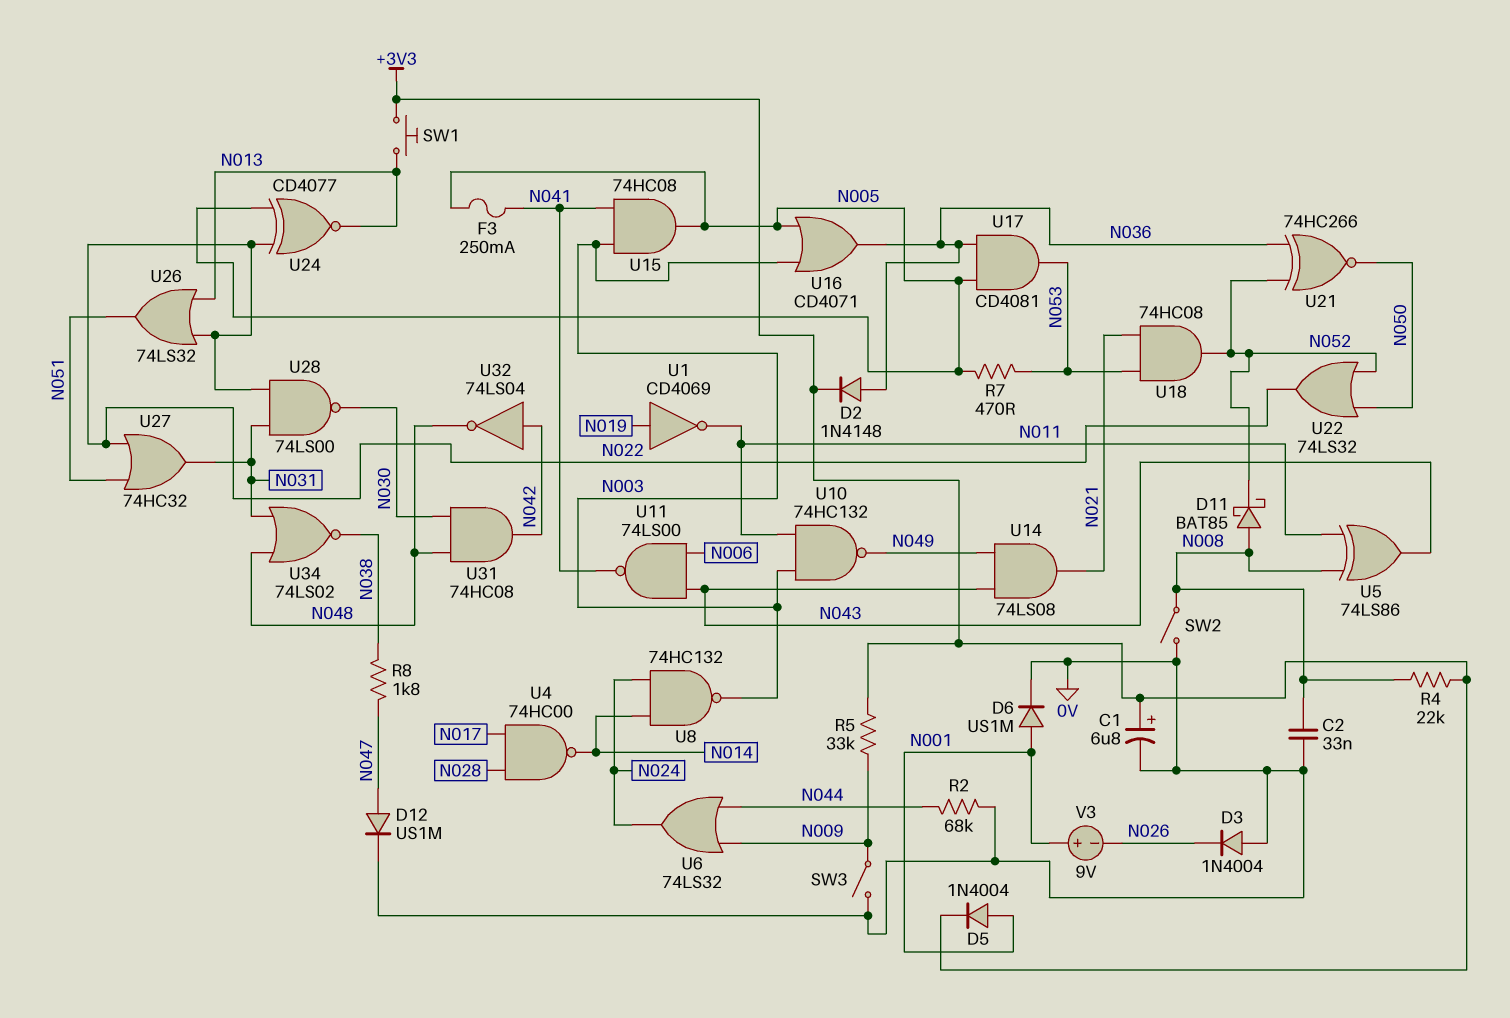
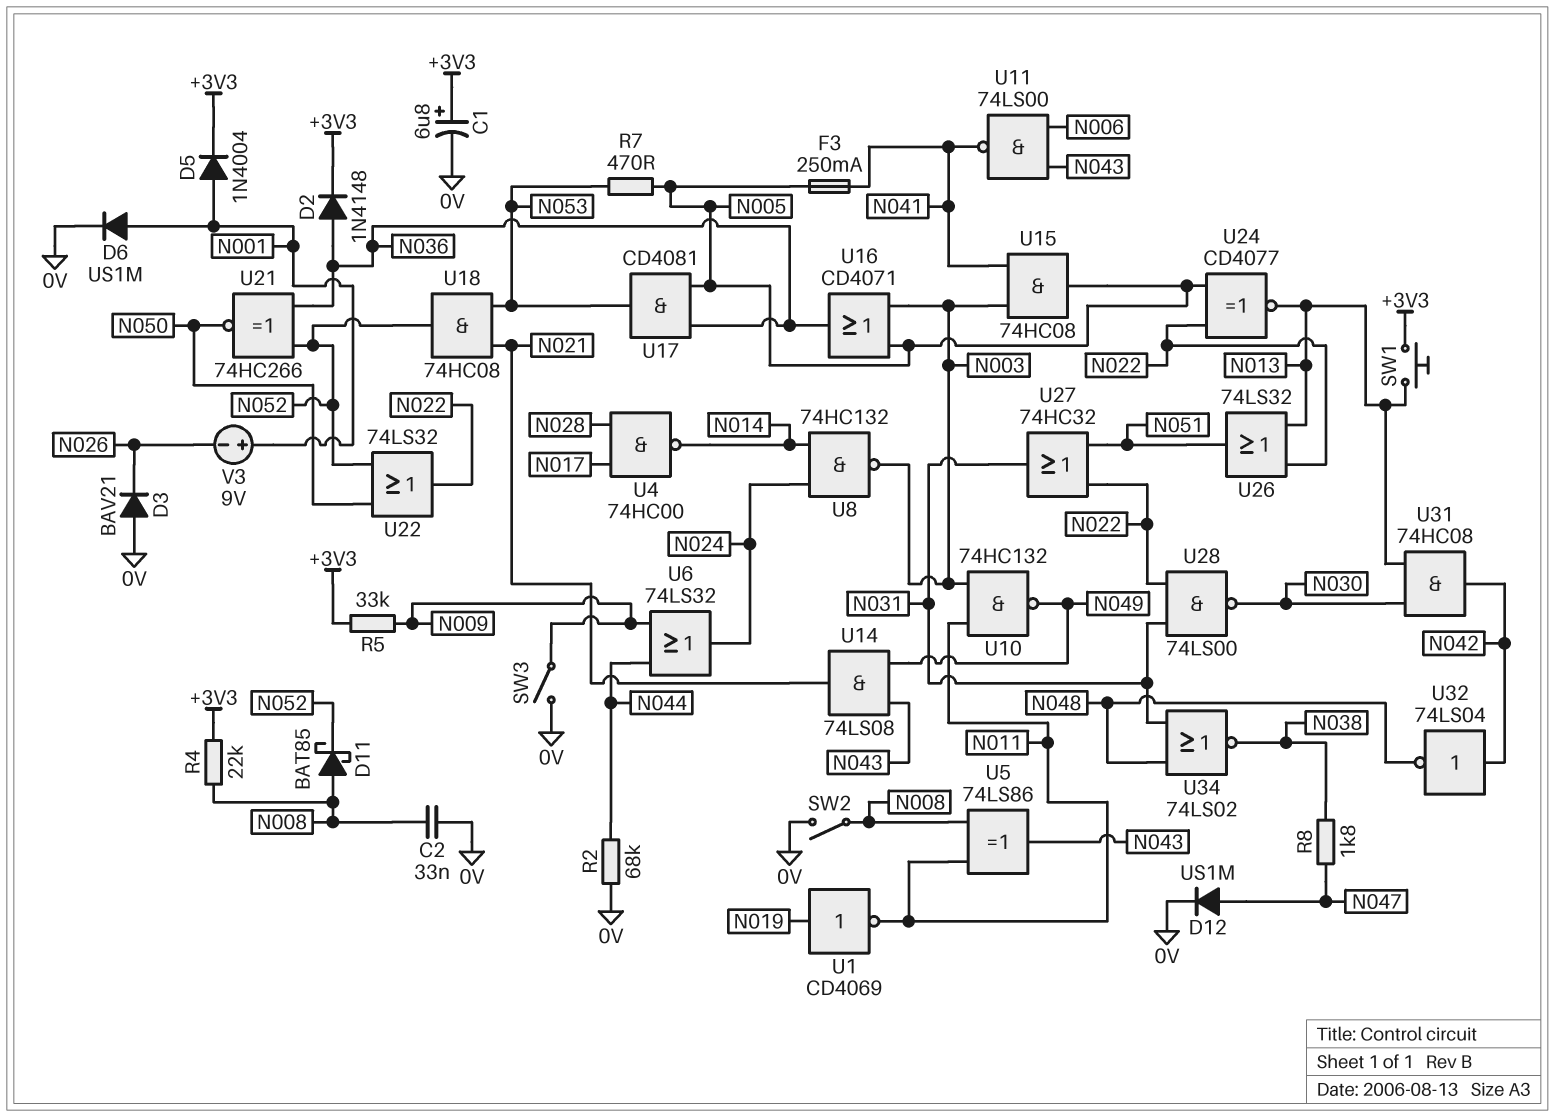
D3: diode 1N4004 (A 0V, K N026) -> diode BAV21 (A 0V, K N026)
U31: AND 74HC08 (in N030, in N048, out N042) -> AND 74HC08 (in N013, in N030, out N042)

